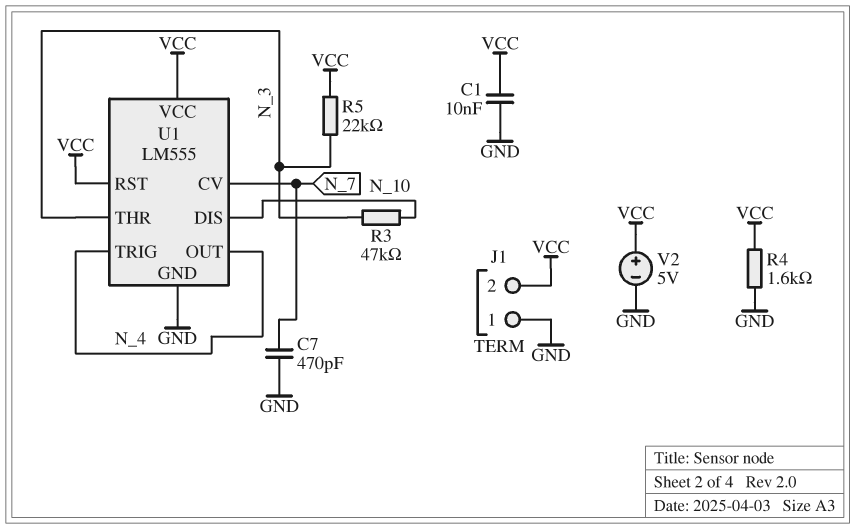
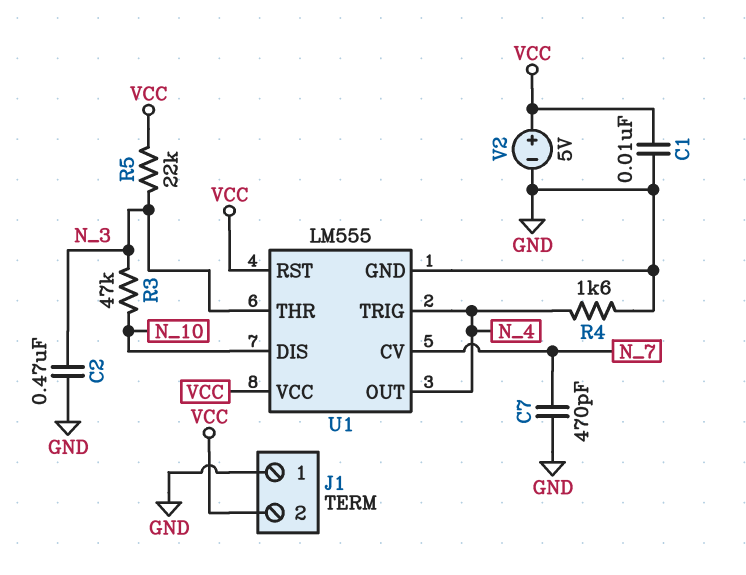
C2: none -> 470nF (GND, N_3)
R4: 1.6k (GND, VCC) -> 1.6k (GND, N_4)

